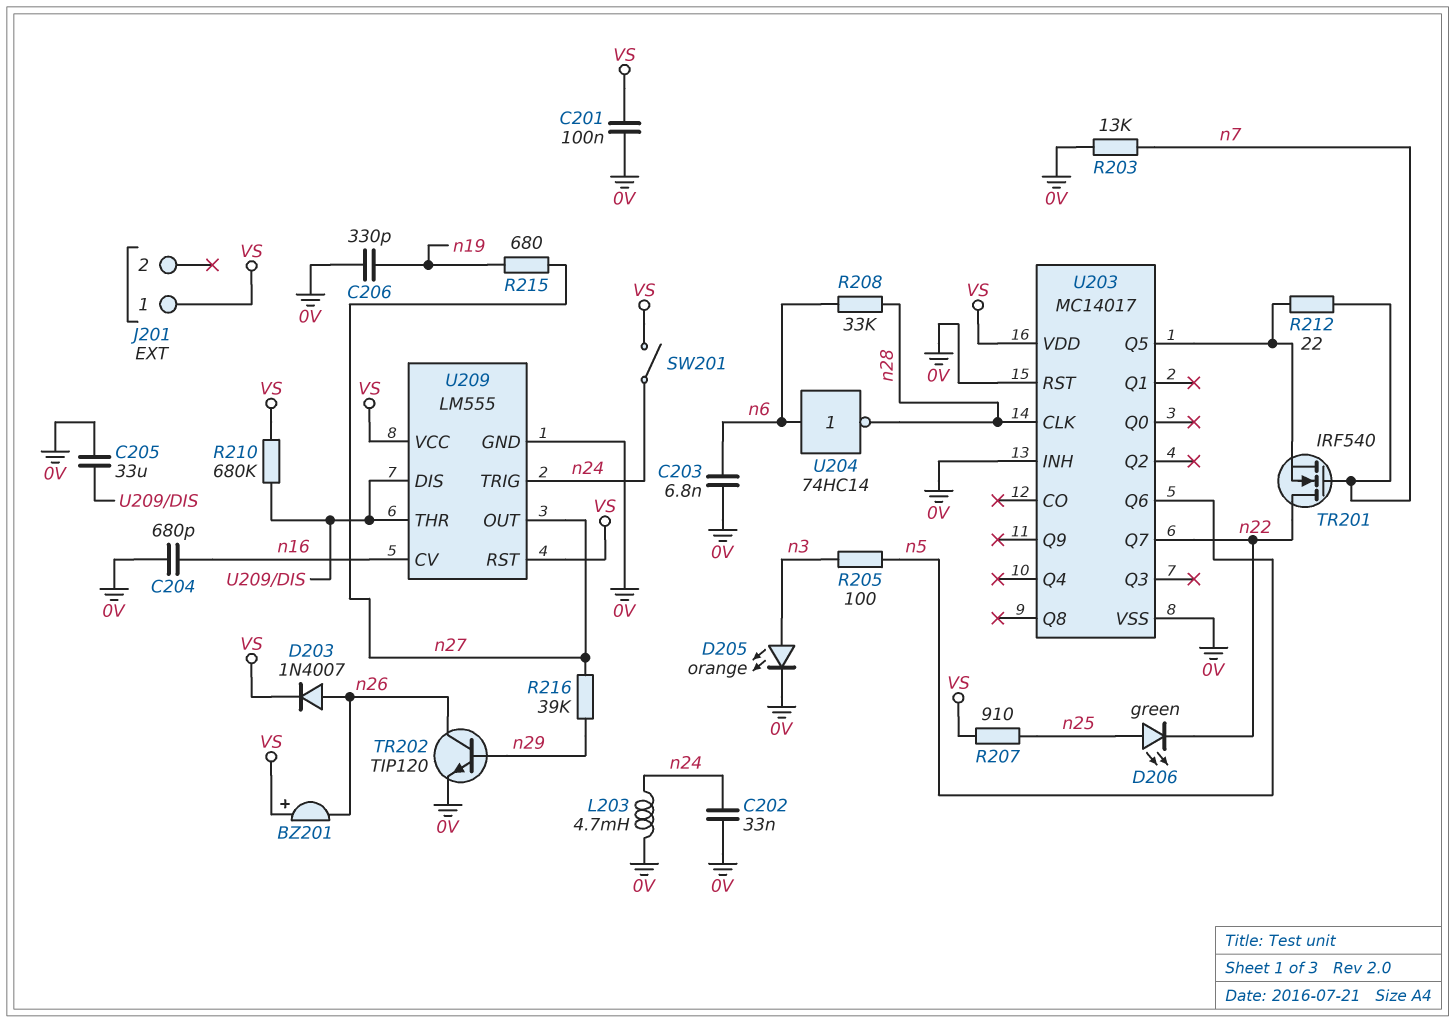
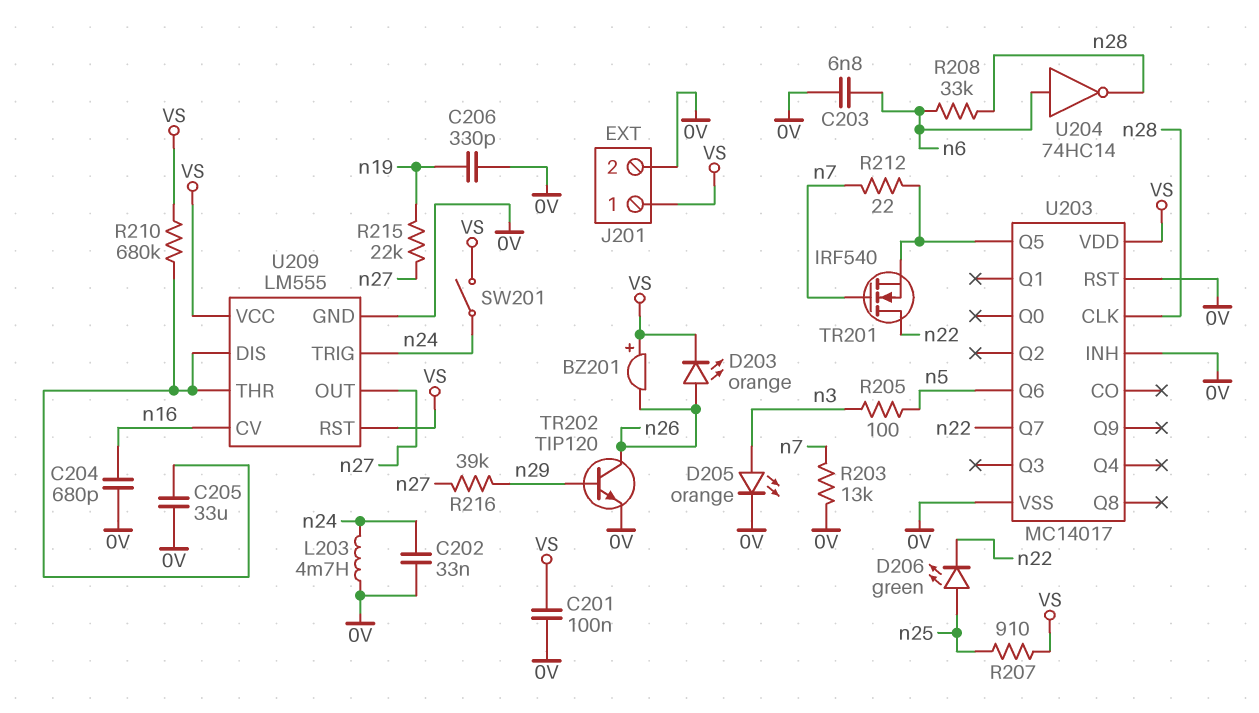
D203: diode 1N4007 (A n26, K VS) -> LED orange (A n26, K VS)
J201 pin 2: none -> 0V
R215: 680 (n19, n27) -> 22k (n19, n27)

